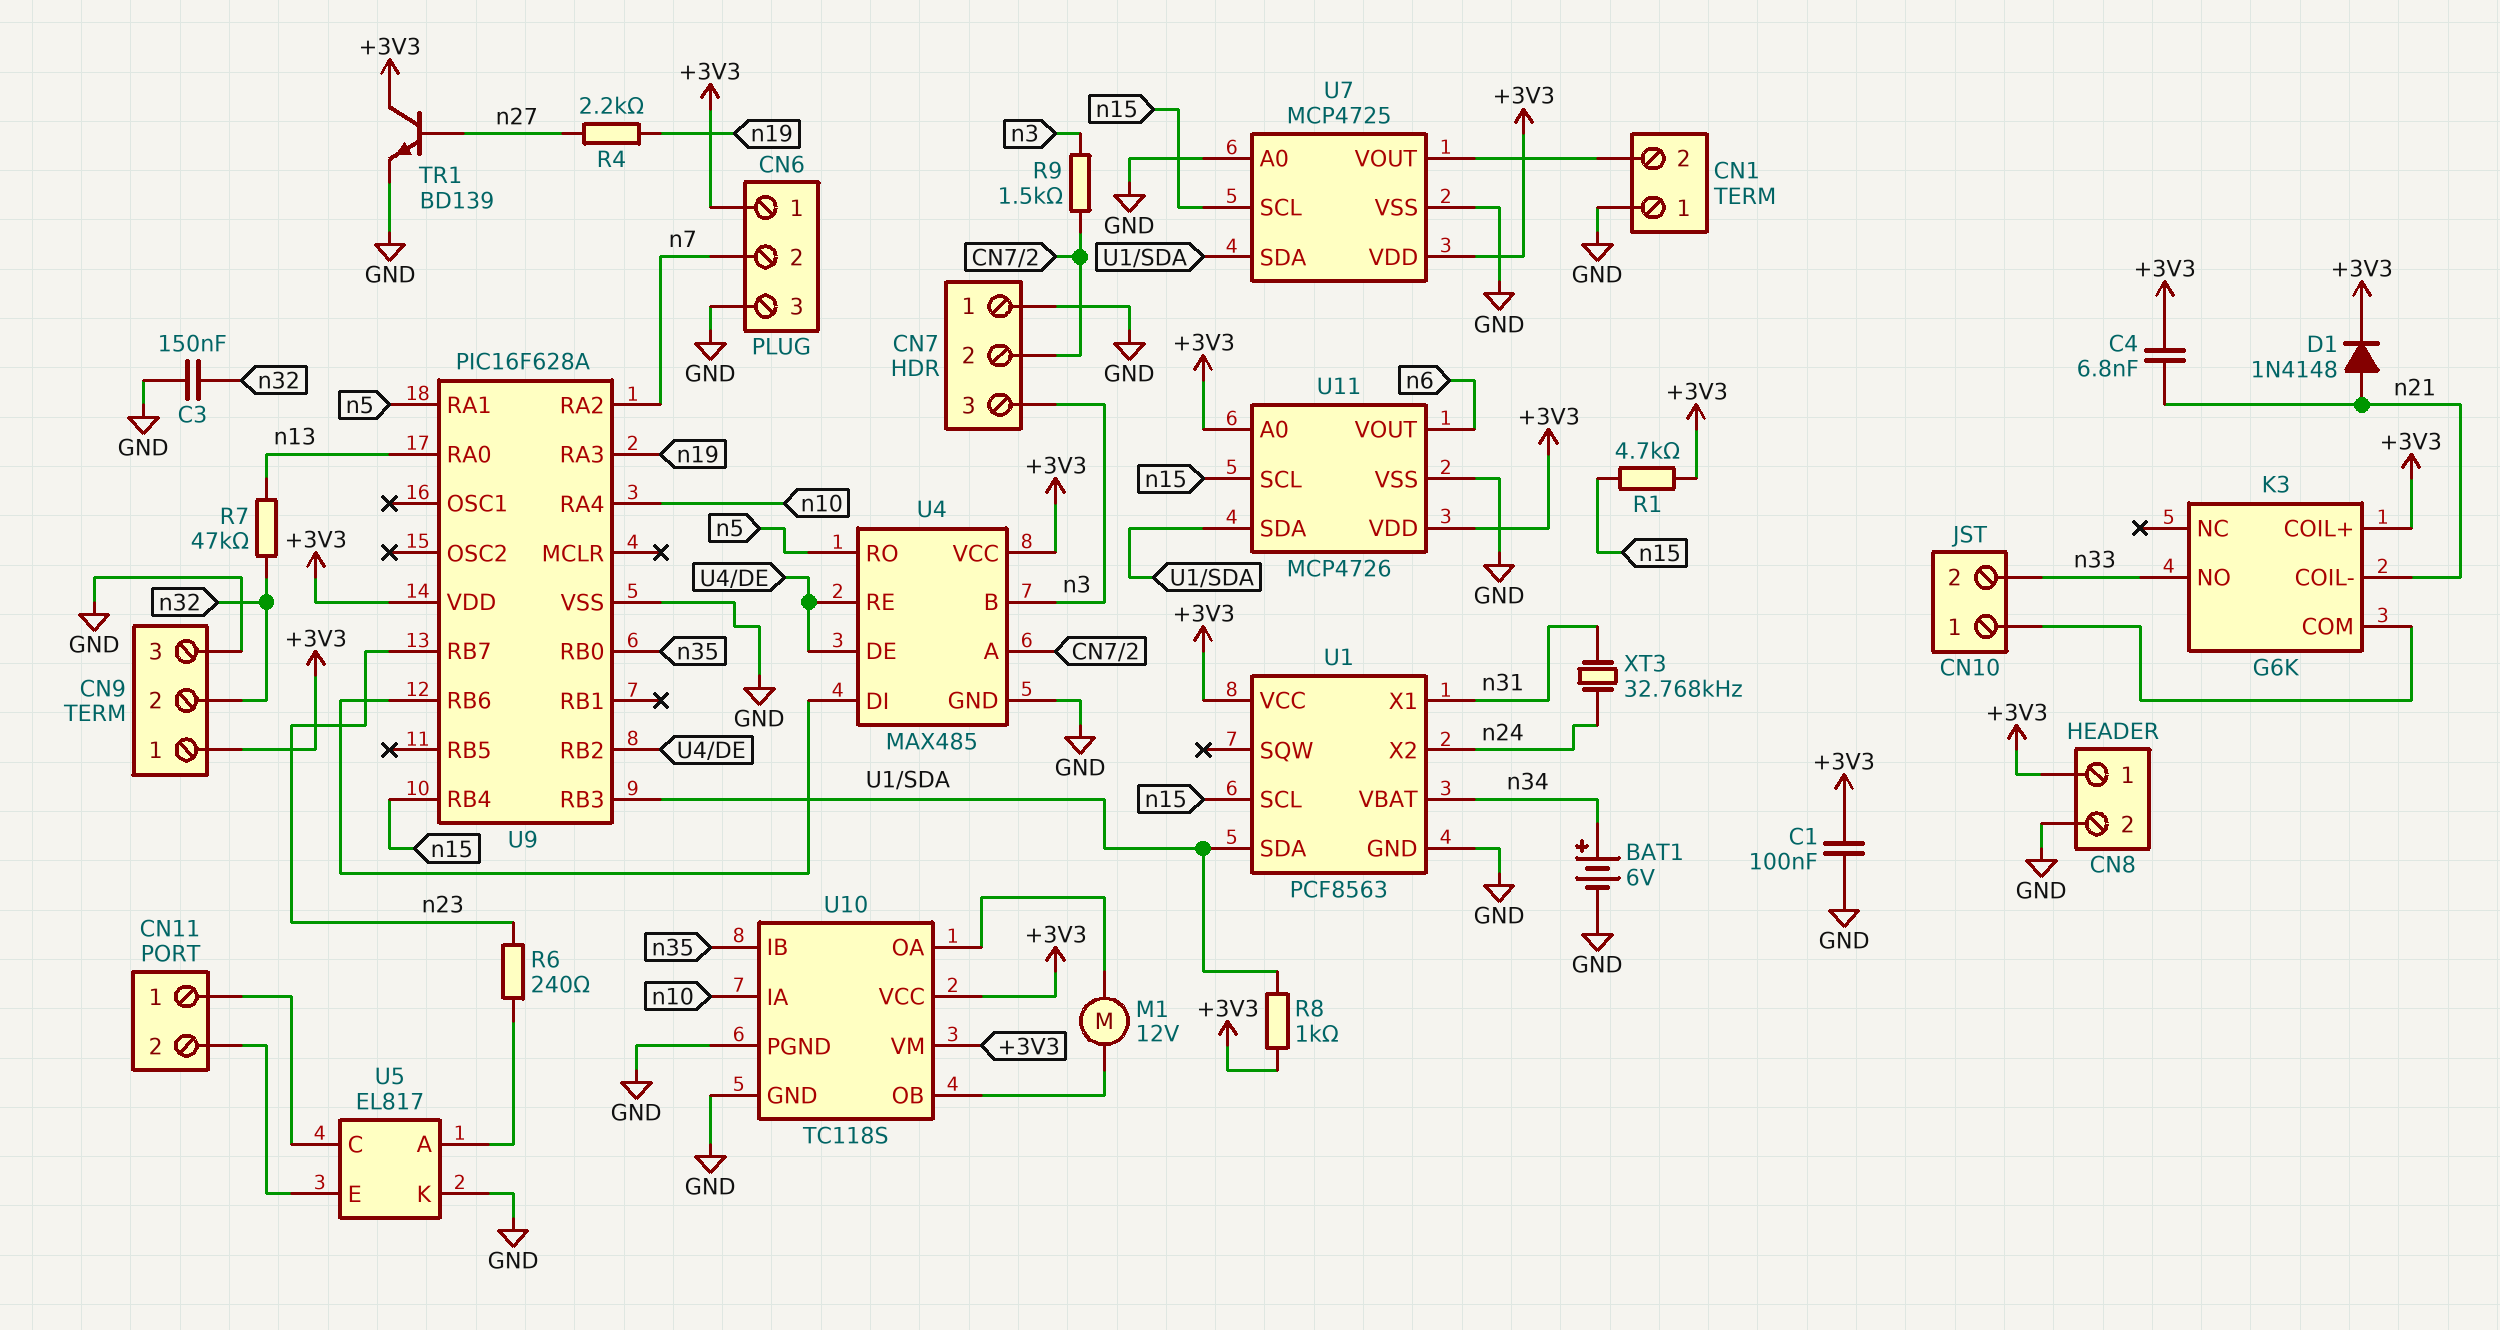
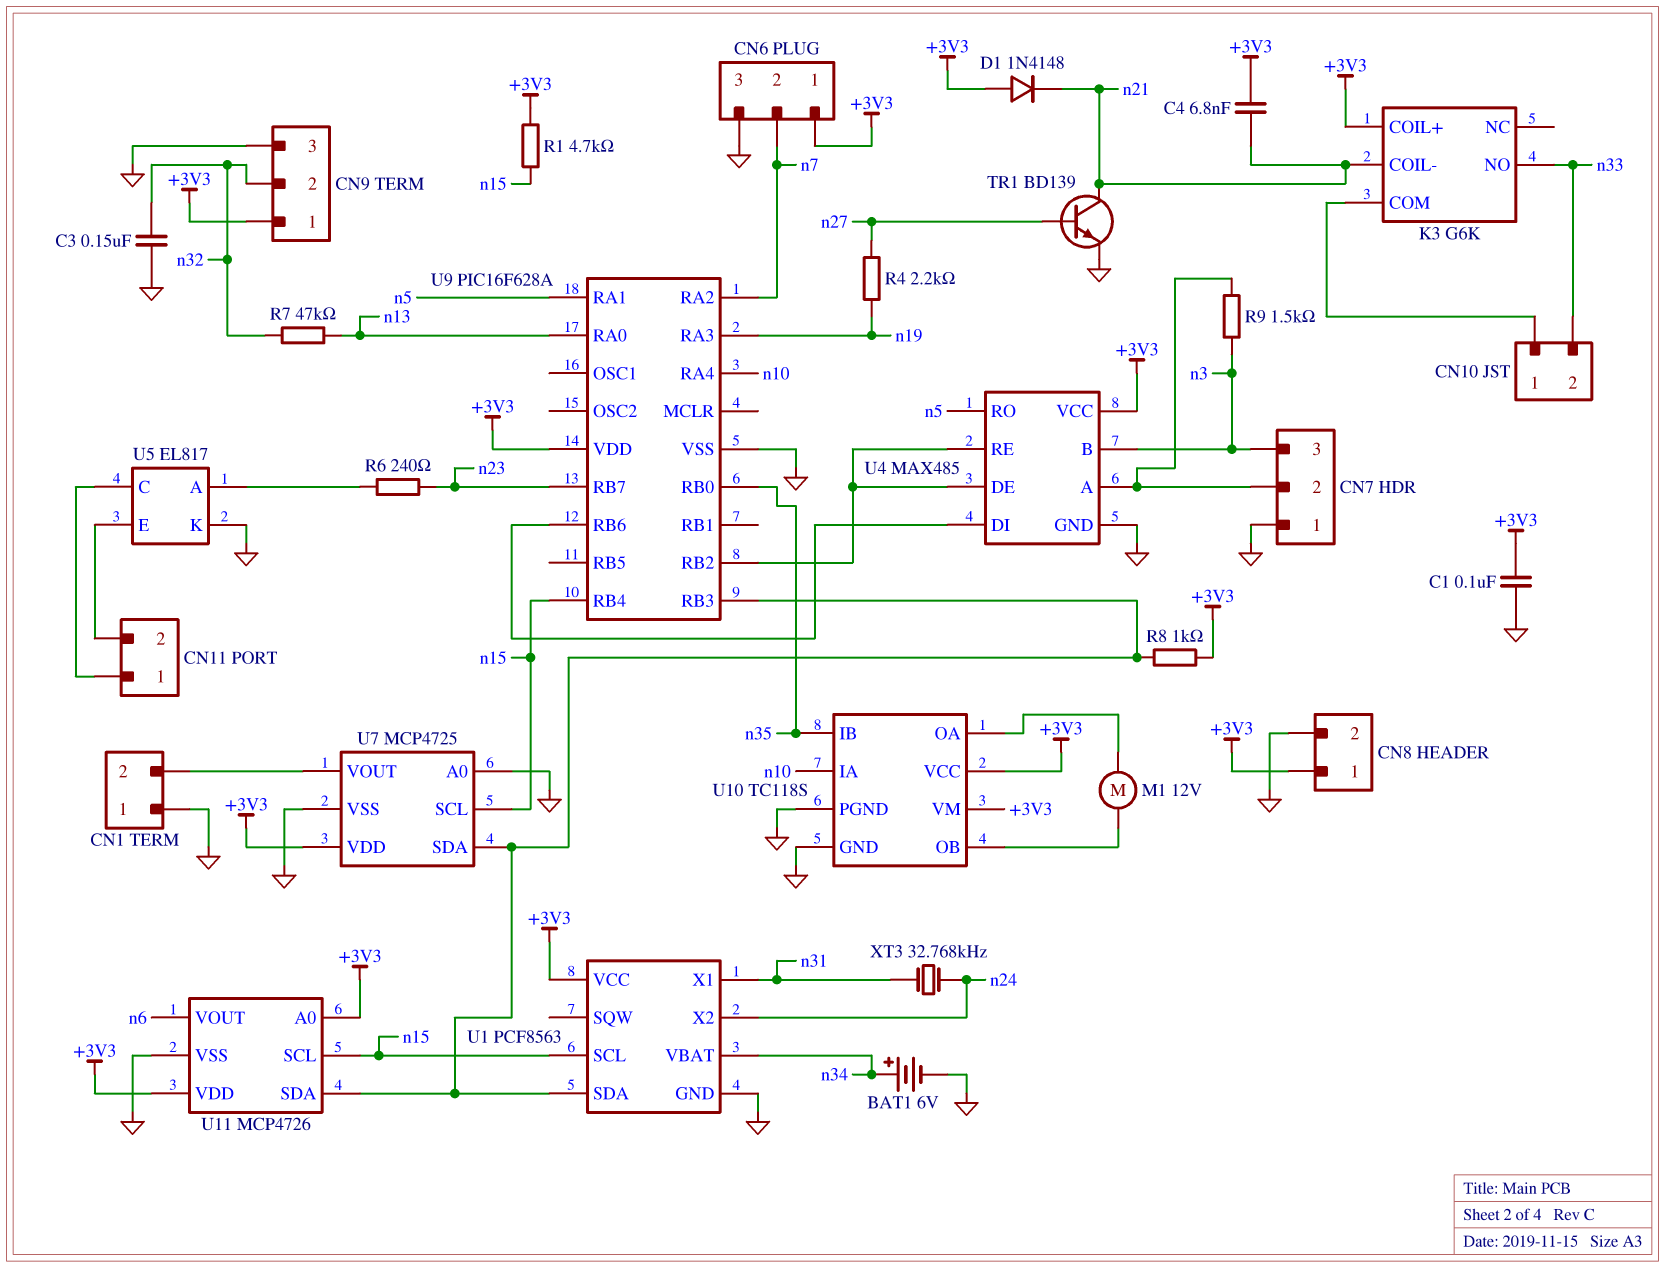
D1: diode 1N4148 (A n21, K +3V3) -> diode 1N4148 (A +3V3, K n21)
TR1: NPN BD139 (B n27, C +3V3, E GND) -> NPN BD139 (B n27, C n21, E GND)

